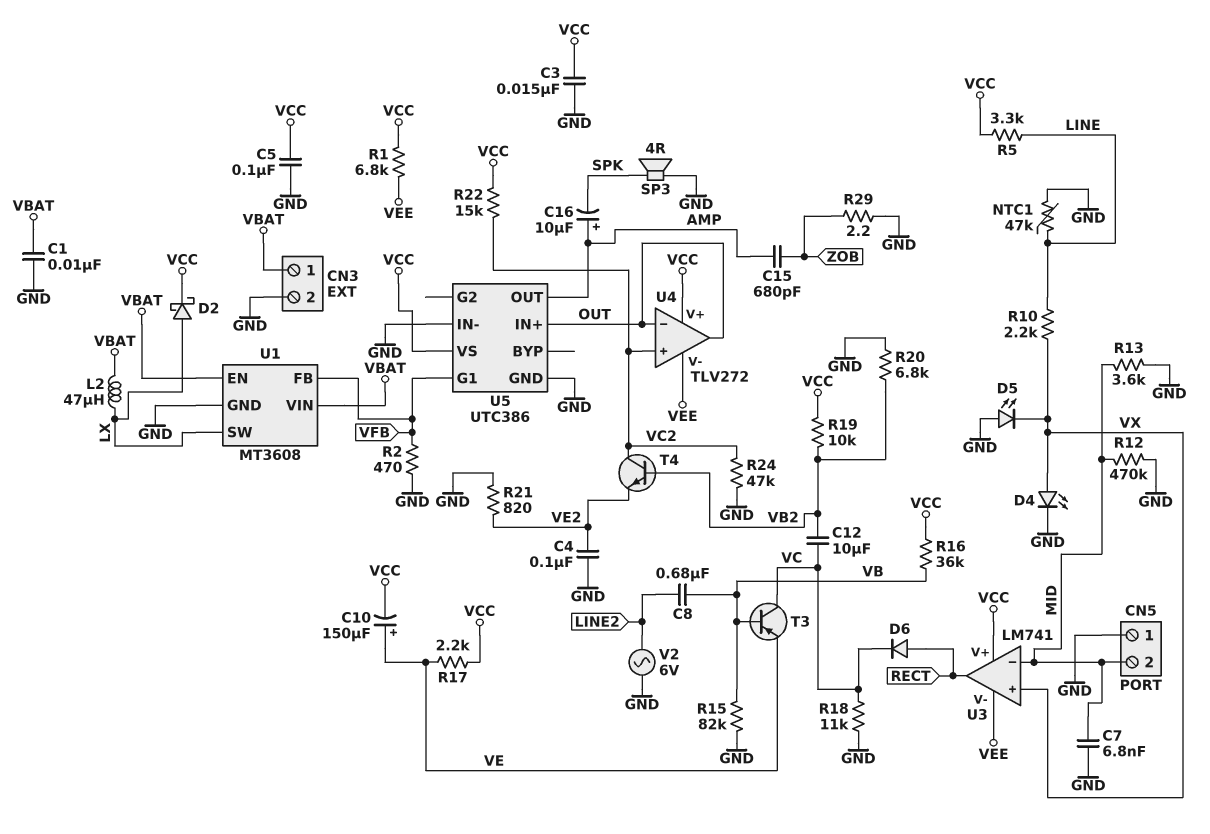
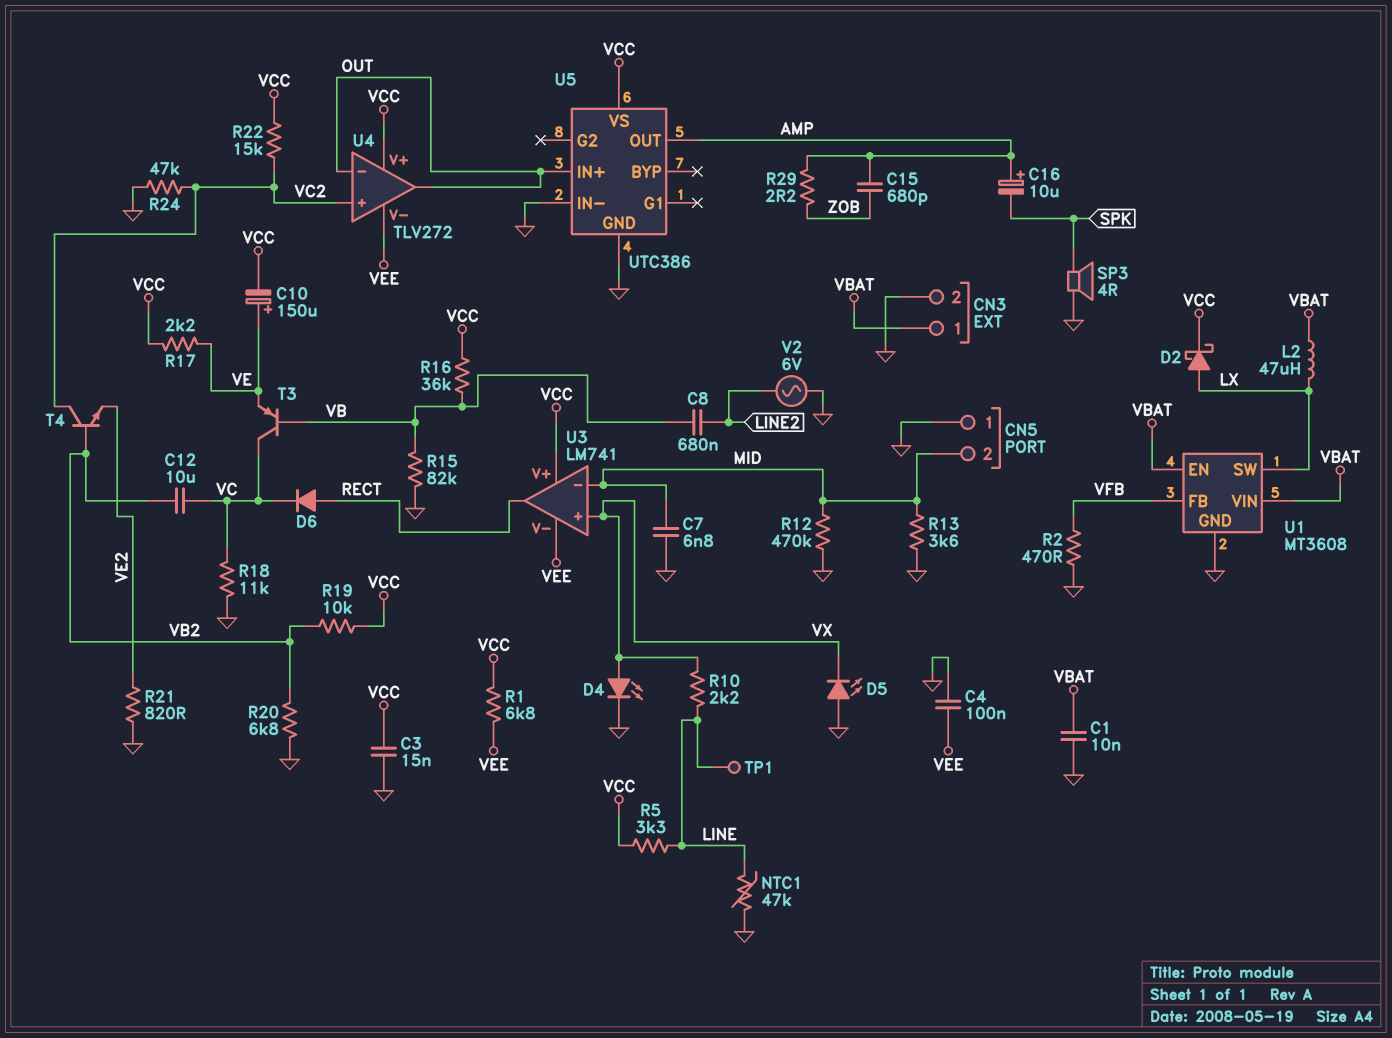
C4: 100nF (GND, VE2) -> 100nF (GND, VEE)
C5: 100nF (GND, VCC) -> none
R29: 2.2 (GND, ZOB) -> 2.2 (AMP, ZOB)
TP1: none -> test point (LINE)
U5 pin G1: VFB -> none

